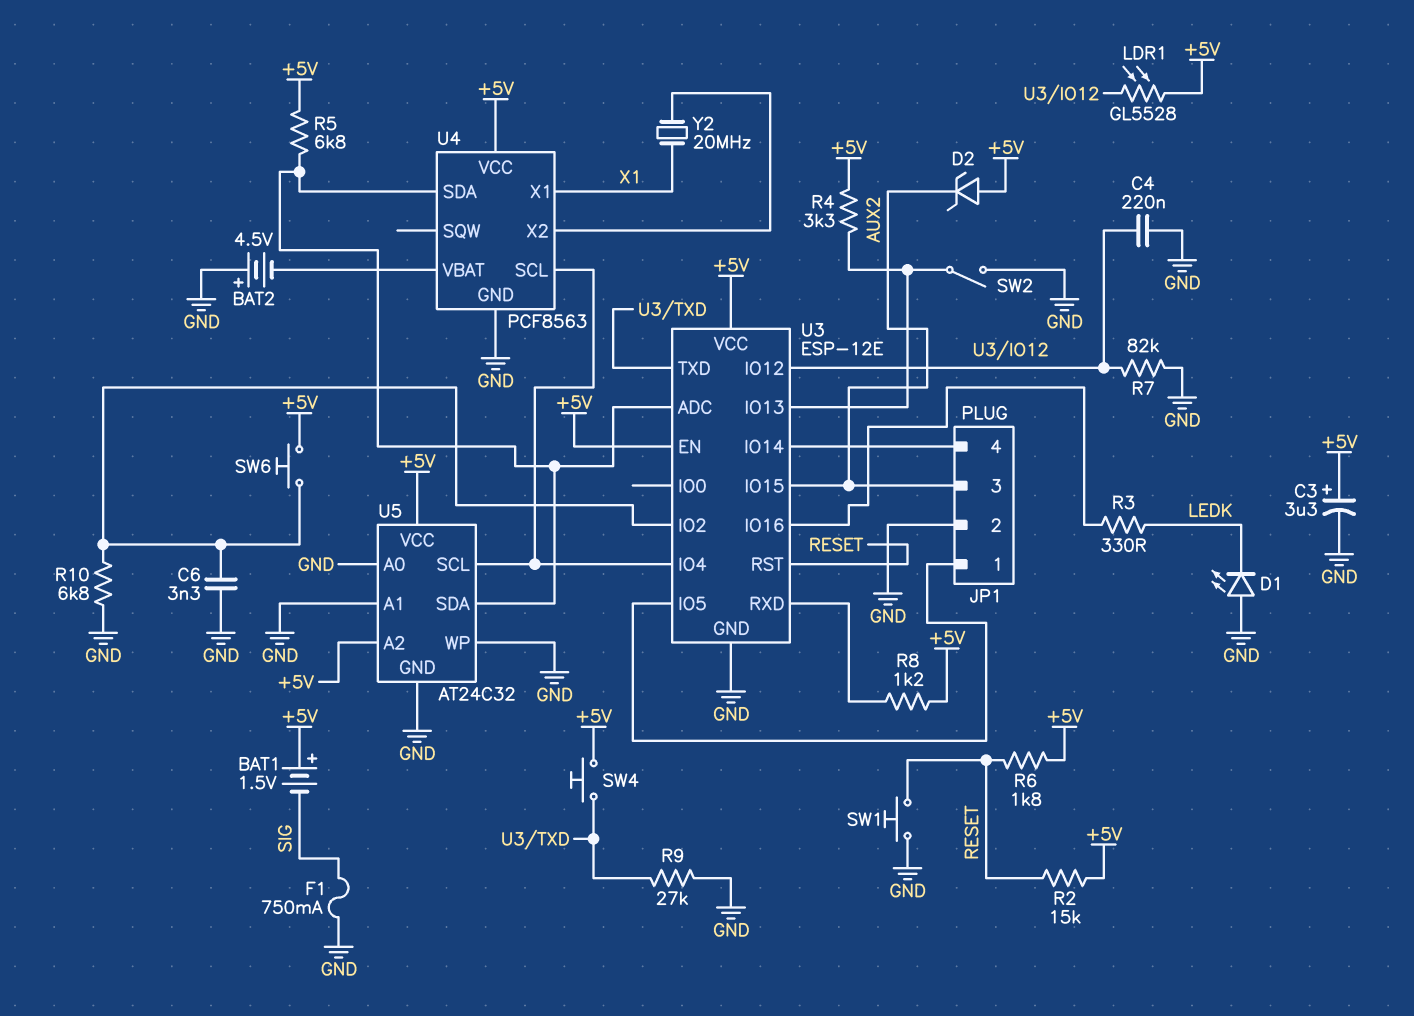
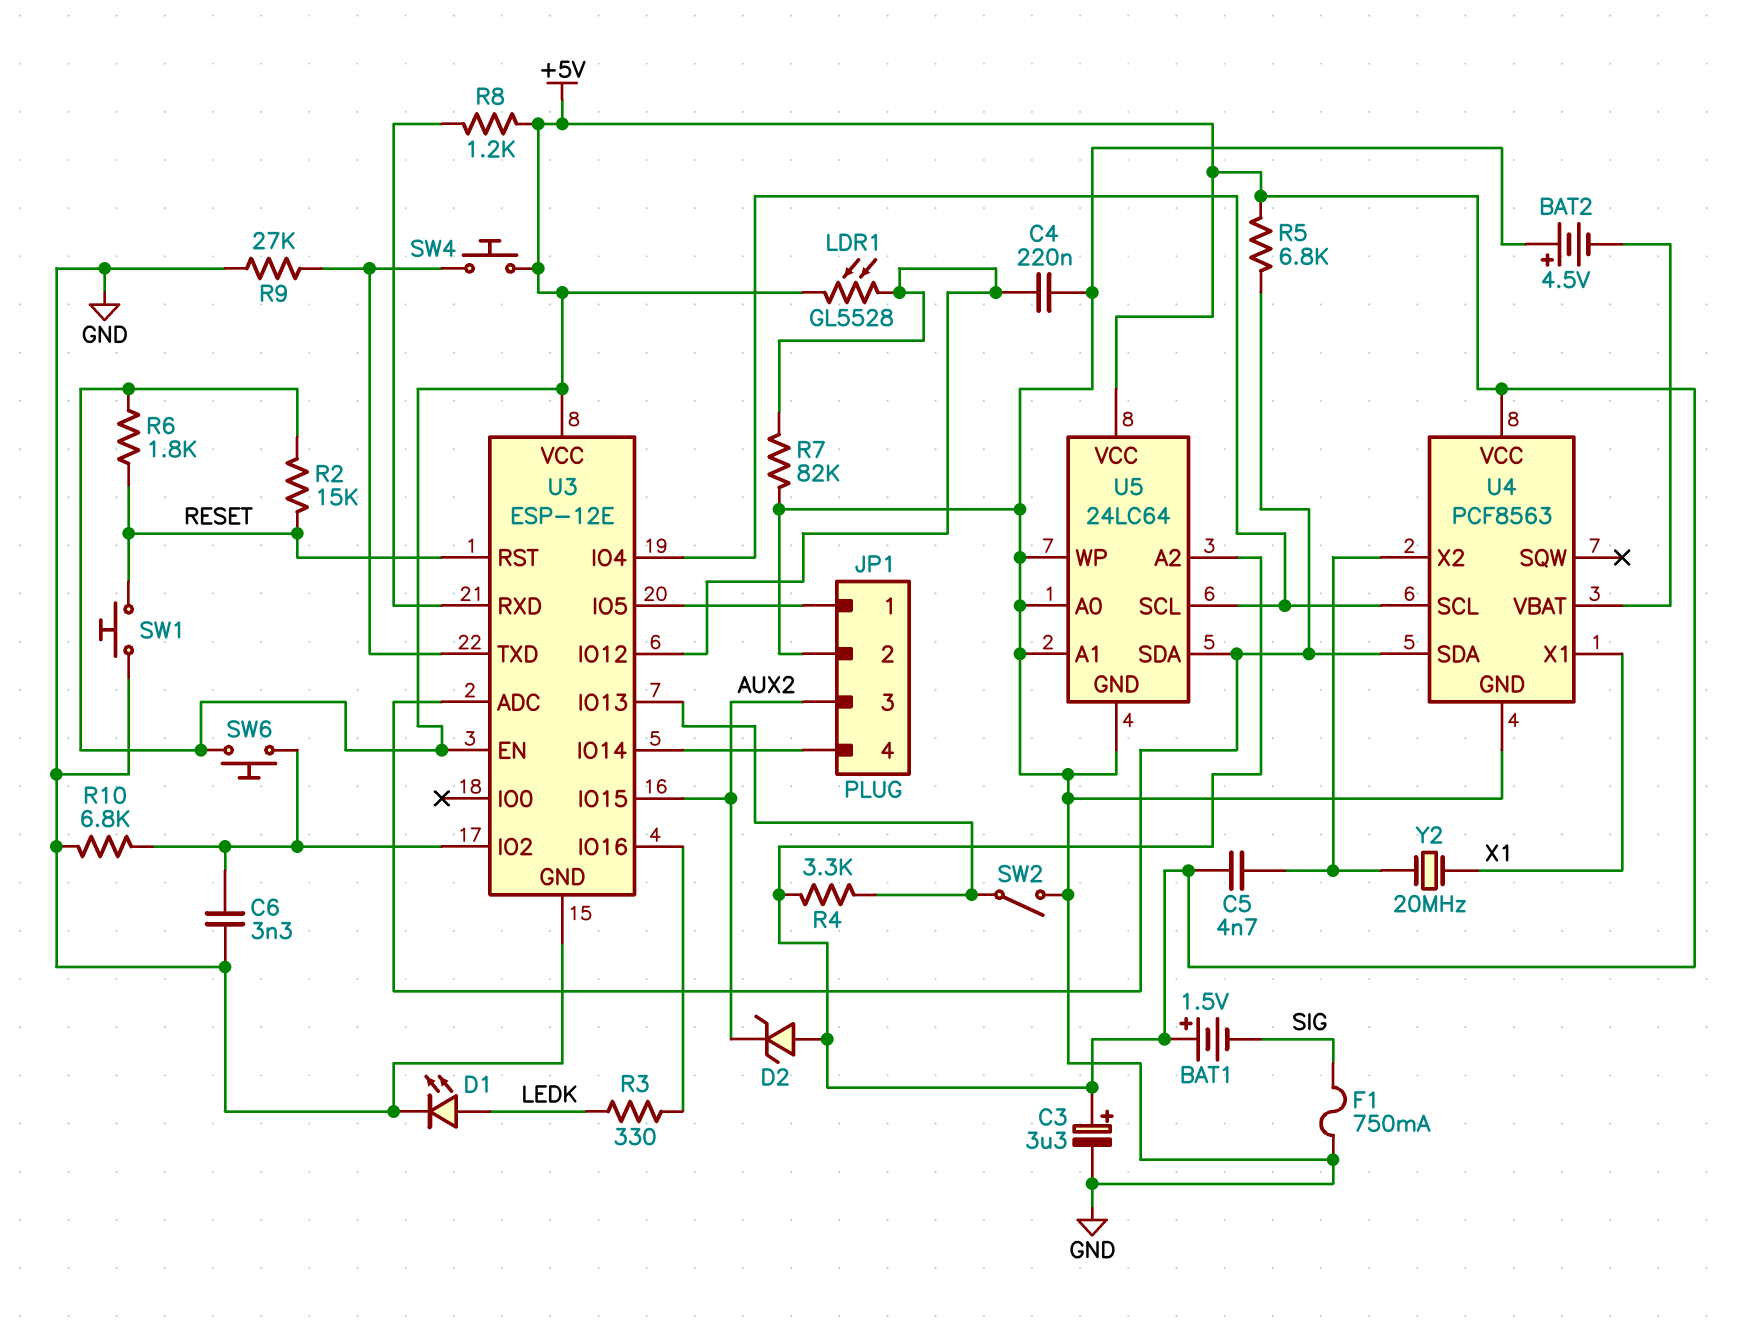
C5: none -> 4.7nF (+5V, U4/X2)
D1: LED (A GND, K LEDK) -> LED (A LEDK, K GND)
U5: AT24C32 -> 24LC64

